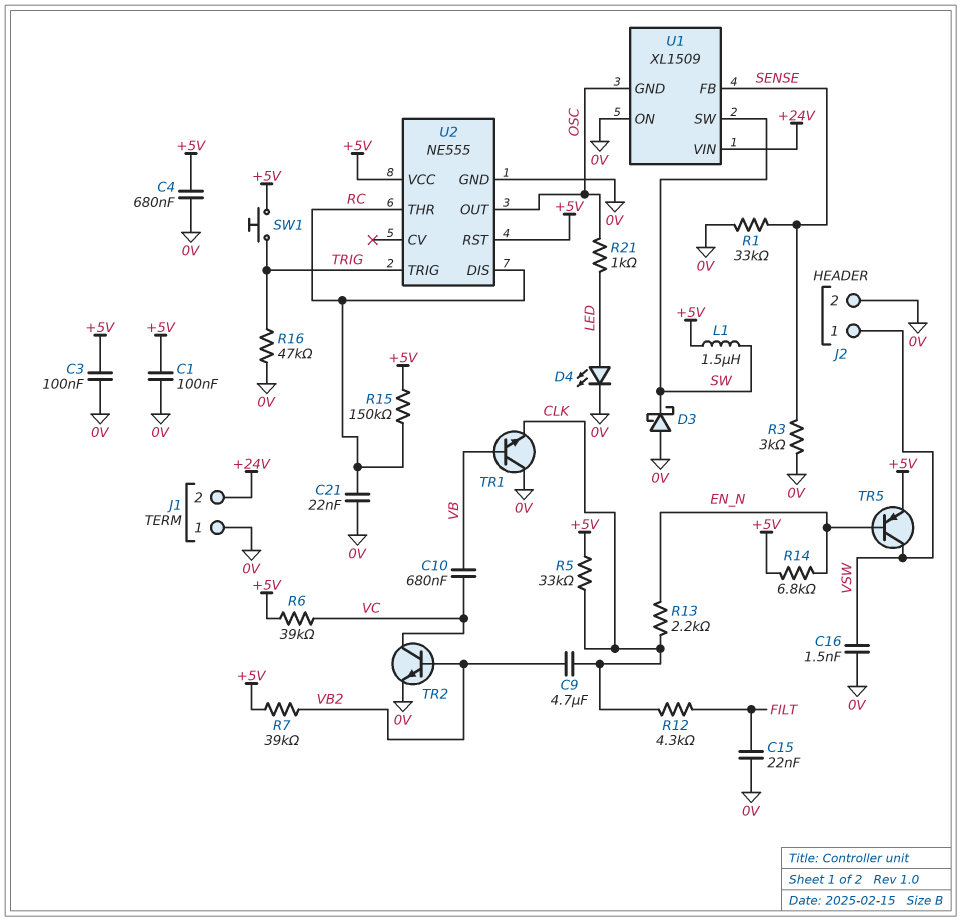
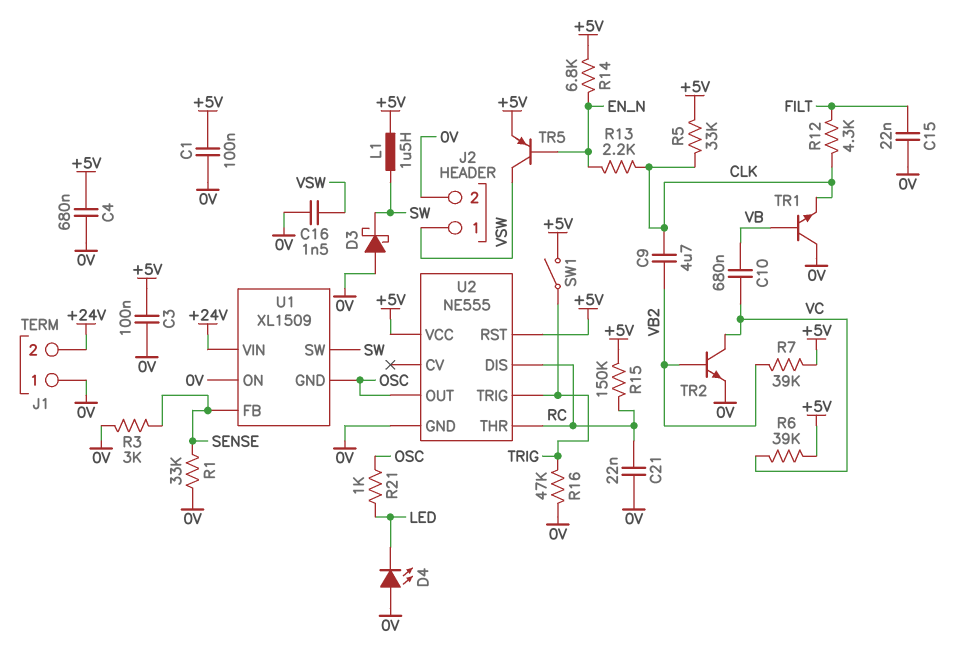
D4: LED (A LED, K 0V) -> LED (A 0V, K LED)
SW1: button (+5V, TRIG) -> switch (+5V, TRIG)

